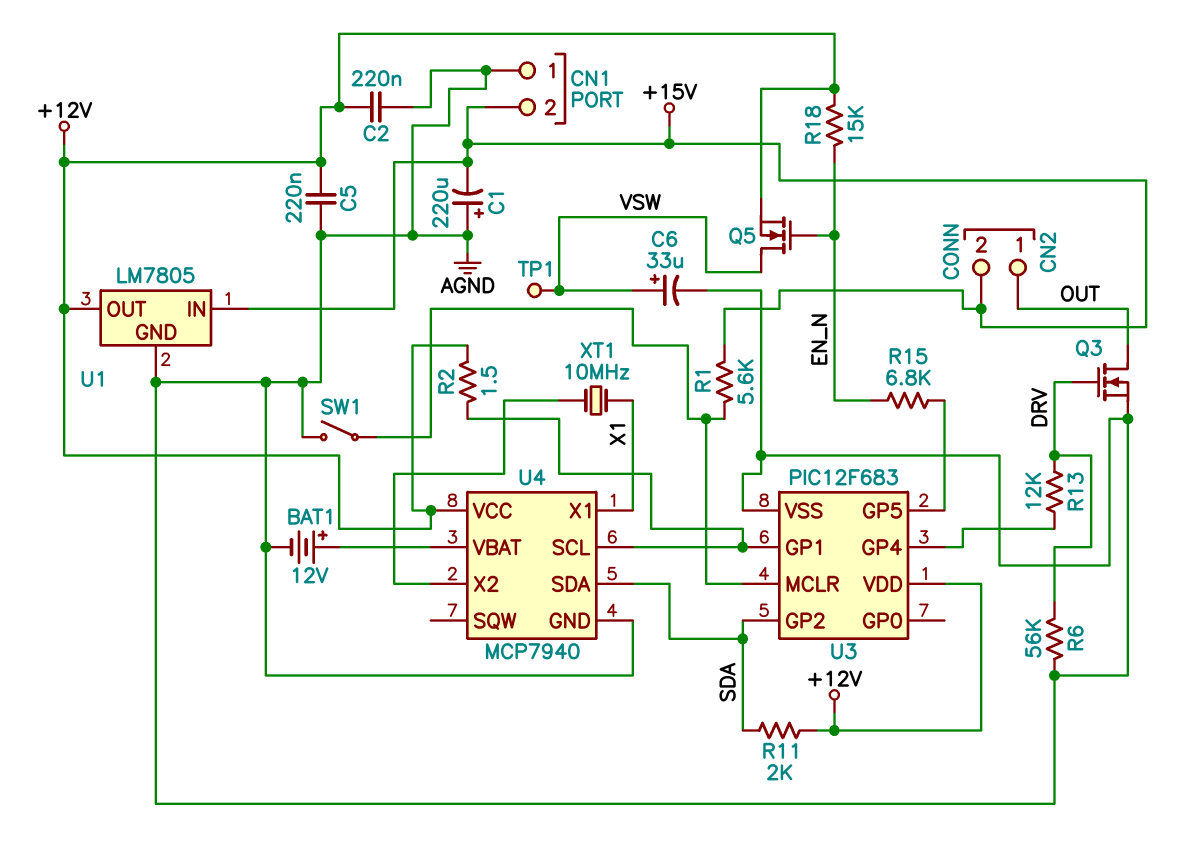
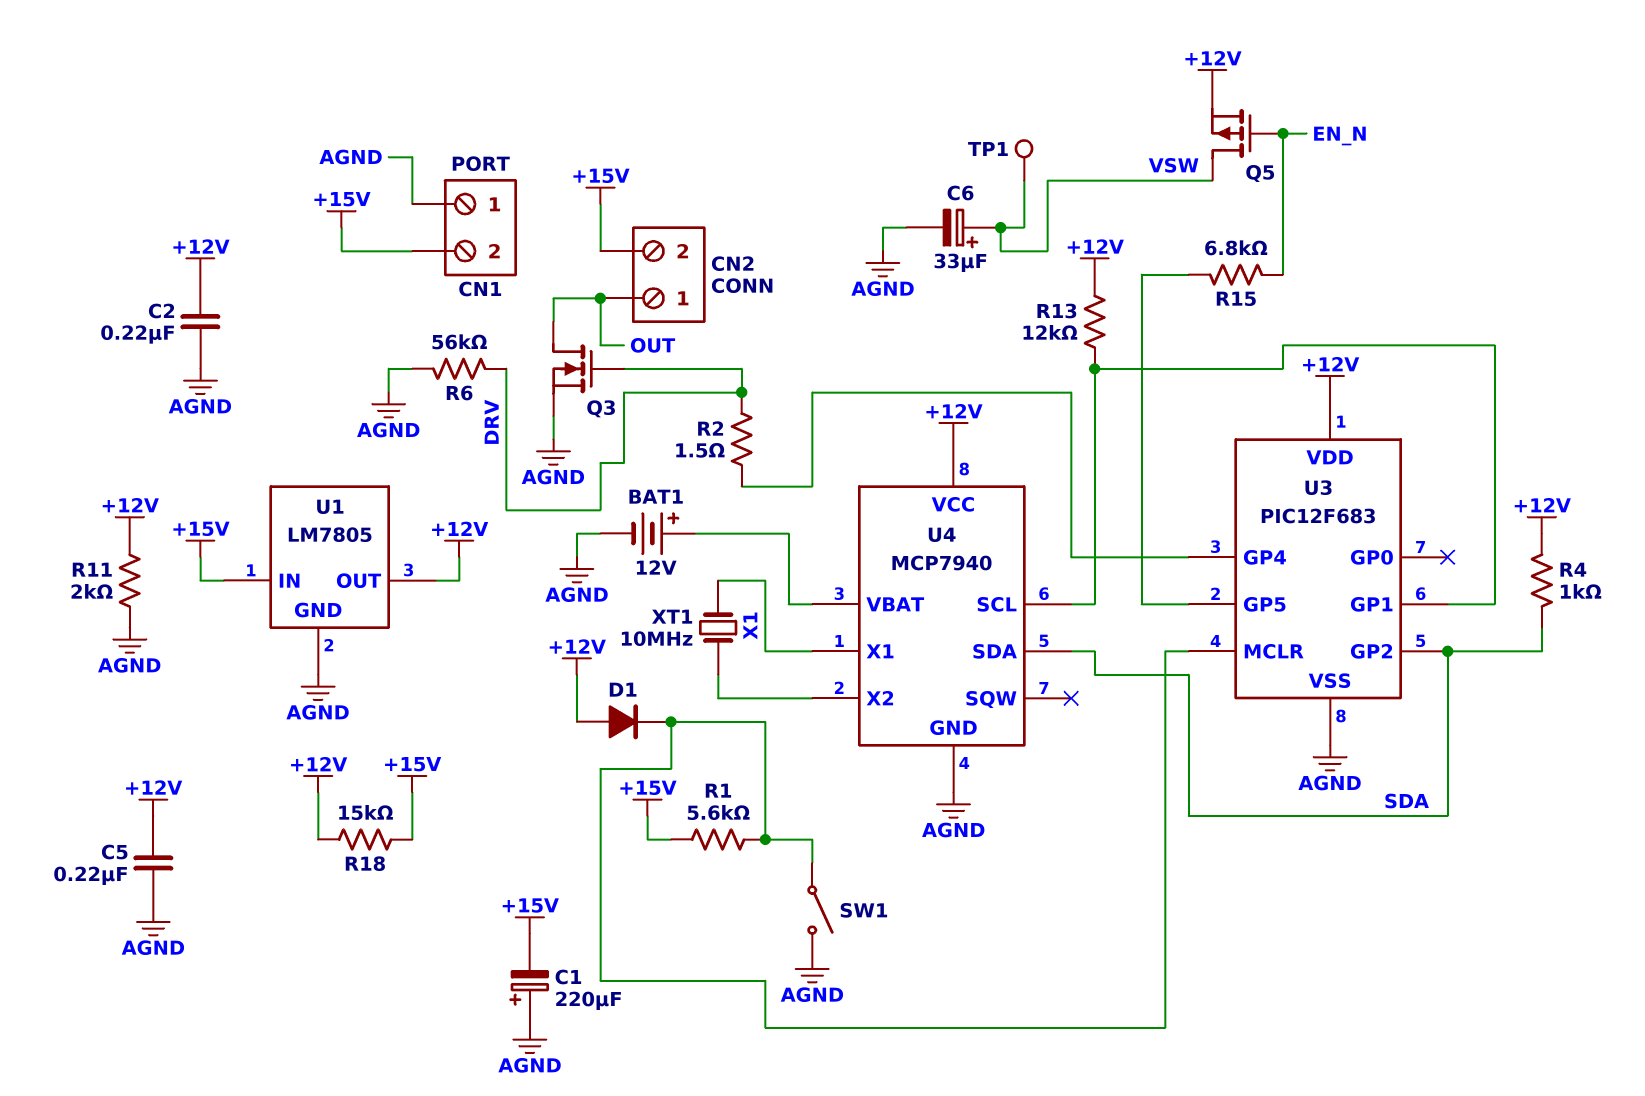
D1: none -> diode (A +12V, K U3/MCLR)
Q5: NMOS (G EN_N, D VSW, S +12V) -> PMOS (G EN_N, D VSW, S +12V)
R2: 1.5 (+12V, U3/GP1) -> 1.5 (DRV, U3/GP4)
R4: none -> 1k (+12V, SDA)
R11: 2k (+12V, SDA) -> 2k (+12V, AGND)
R13: 12k (DRV, U3/GP4) -> 12k (+12V, U3/GP1)
R18: 15k (+12V, EN_N) -> 15k (+12V, +15V)

